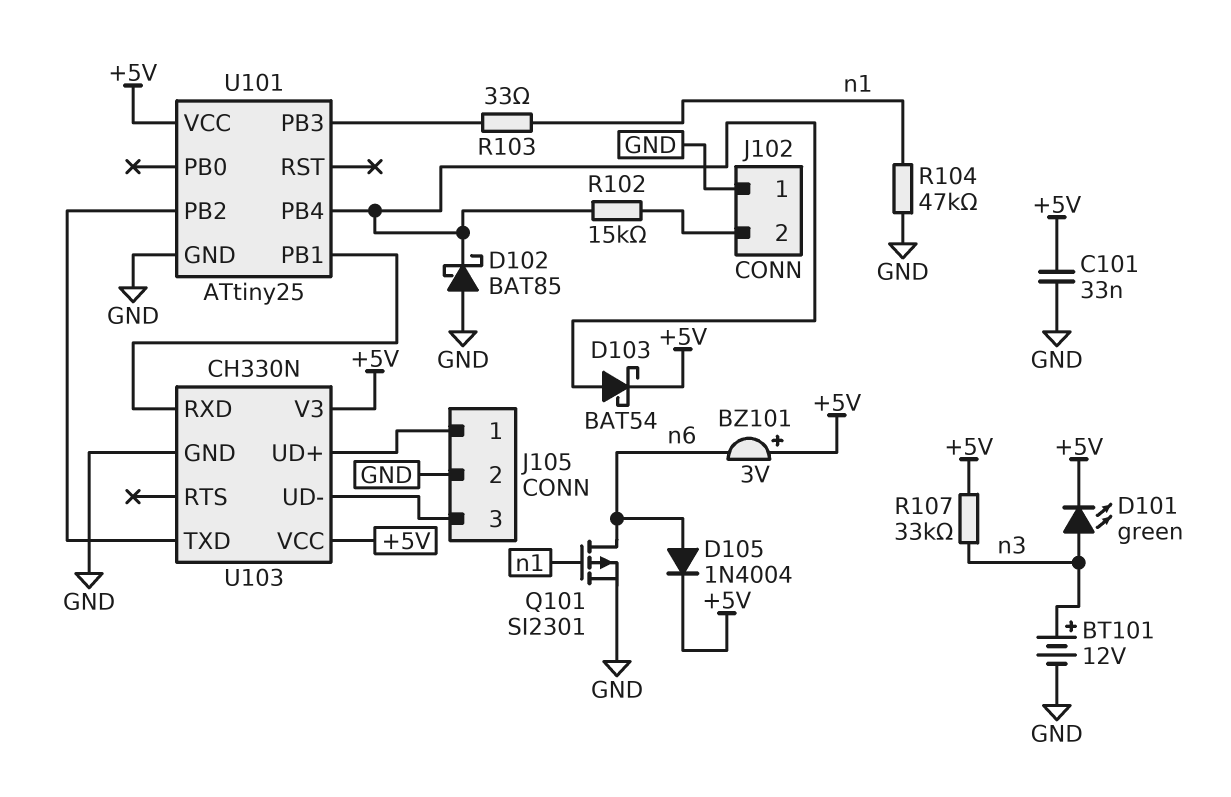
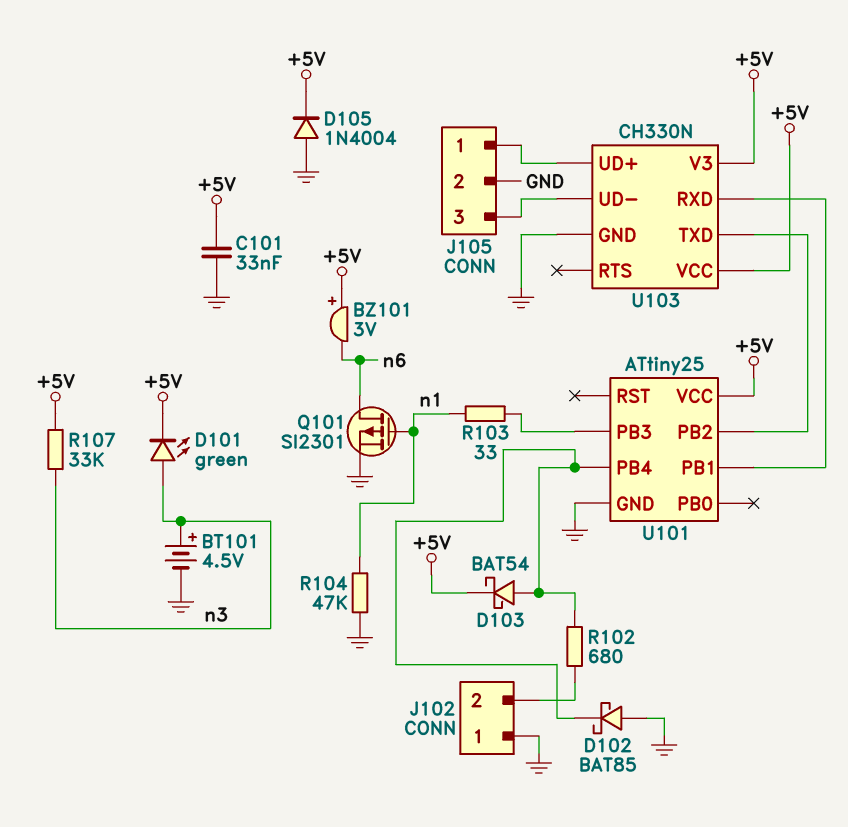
BT101: 12V (plus n3, minus GND) -> 4.5V (plus n3, minus GND)
D105: diode 1N4004 (A n6, K +5V) -> diode 1N4004 (A GND, K +5V)
R102: 15k (J102/2, U101/PB4) -> 680 (J102/2, U101/PB4)

